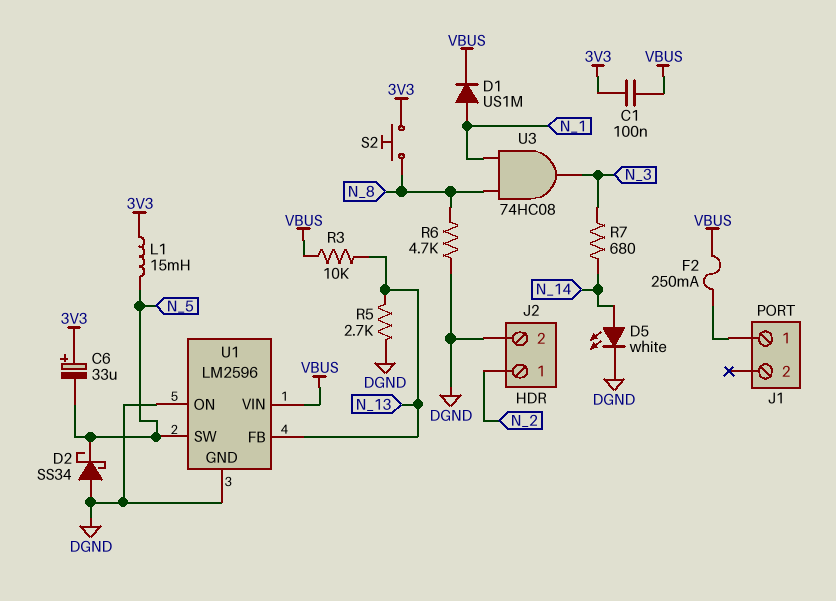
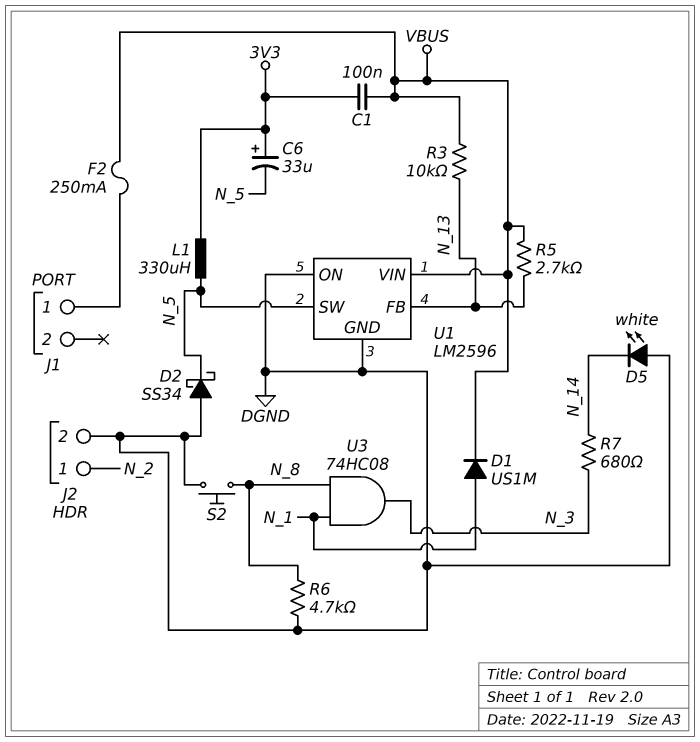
D5: LED white (A N_14, K DGND) -> LED white (A DGND, K N_14)
L1: 15mH (3V3, N_5) -> 330uH (3V3, N_5)
R5: 2.7k (DGND, N_13) -> 2.7k (N_13, VBUS)
S2: button (3V3, N_8) -> button (DGND, N_8)

